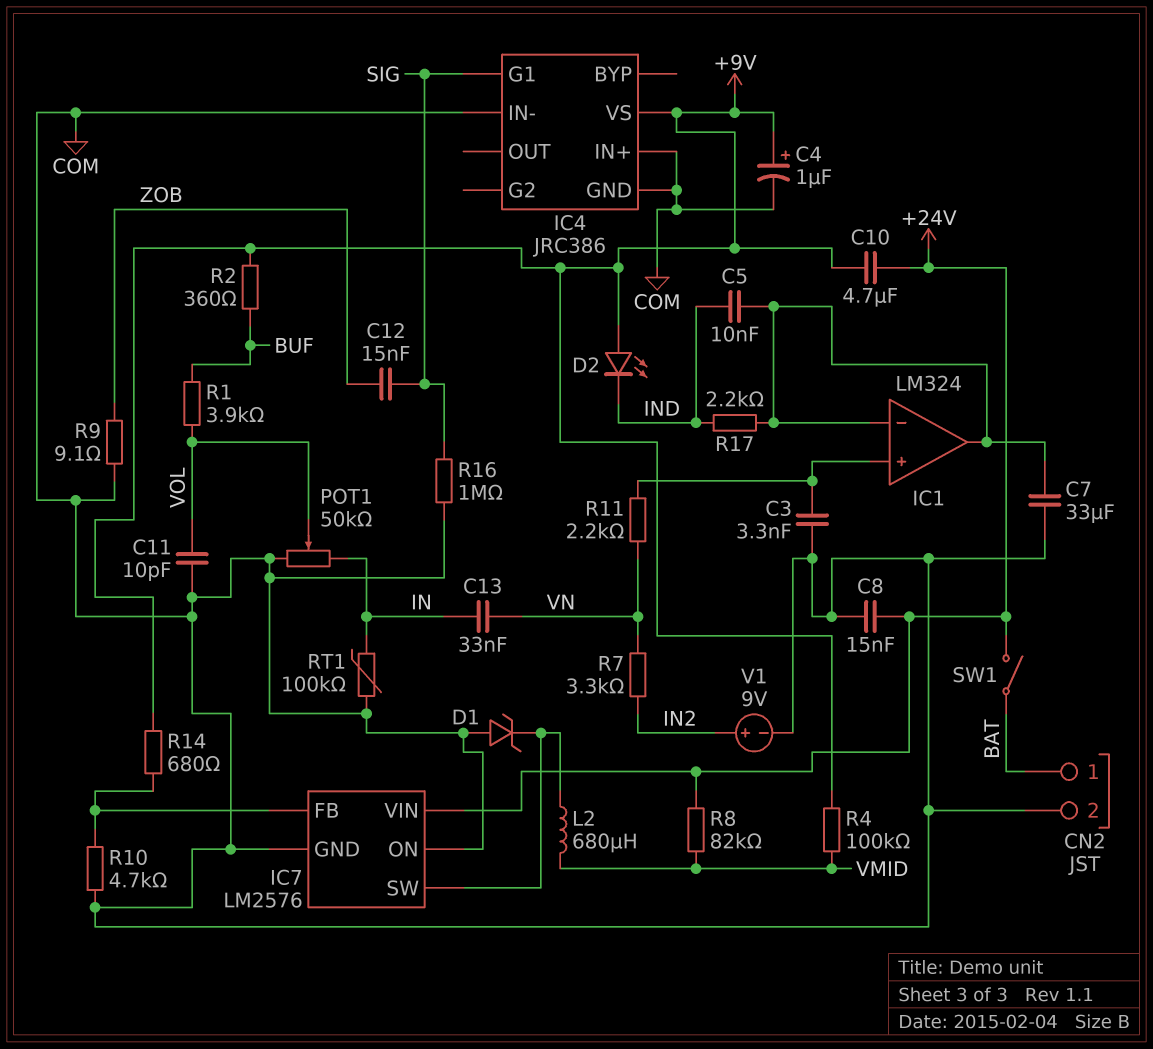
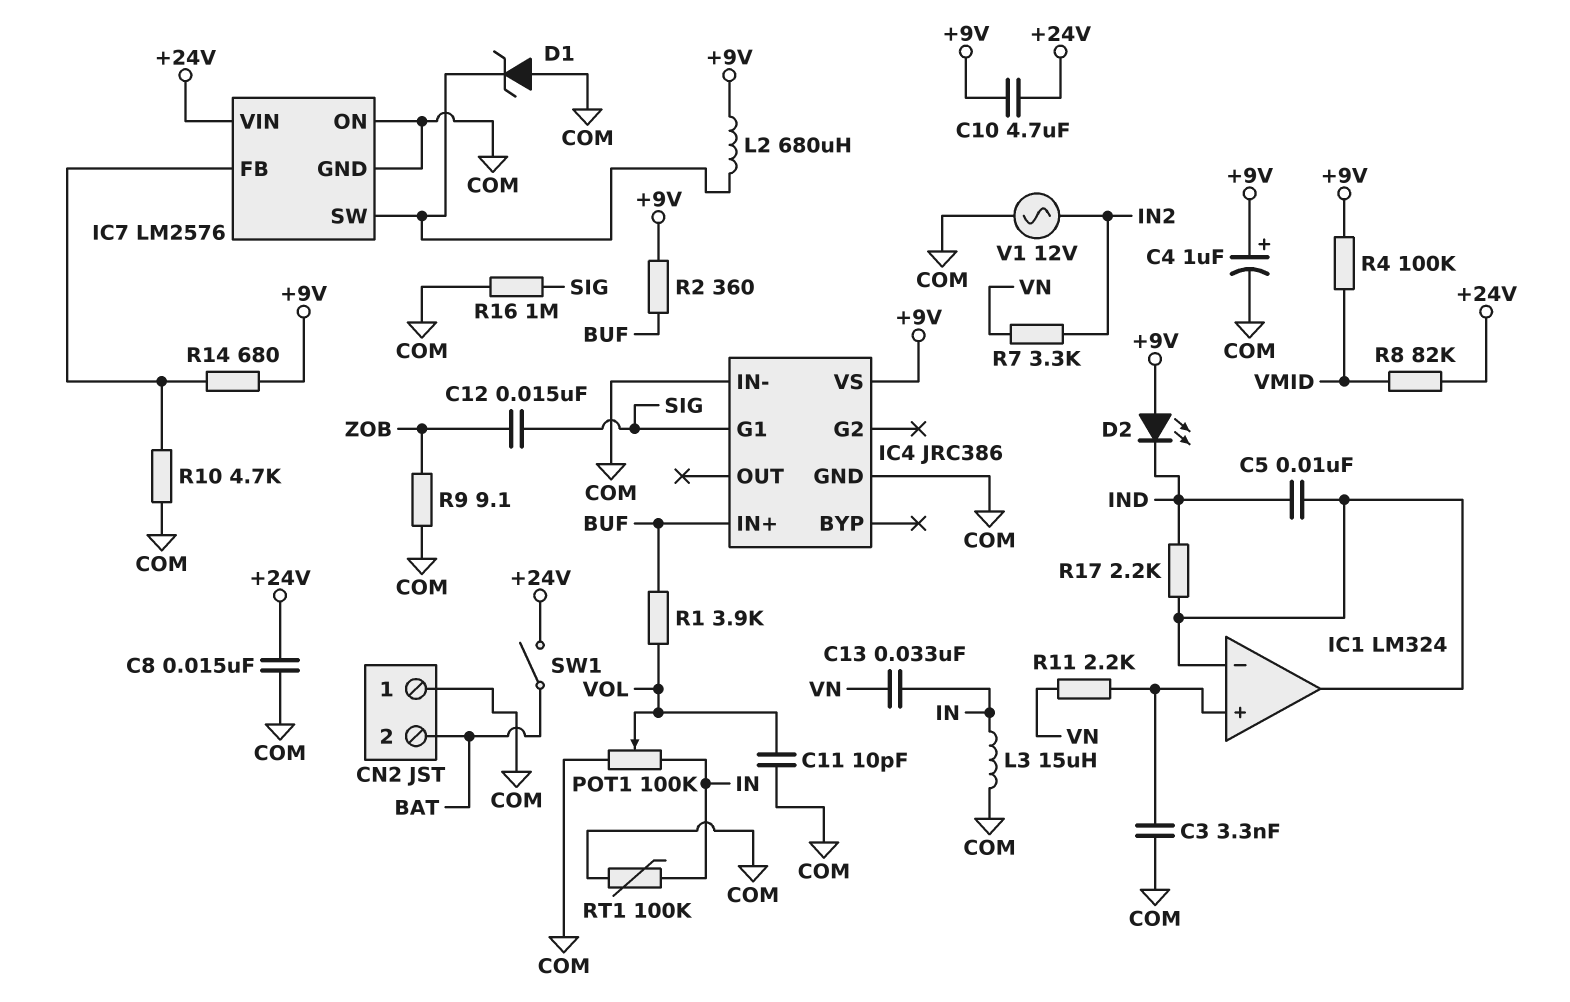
C7: 33uF (COM, IC1/in-) -> none
CN2 pin 1: BAT -> COM
CN2 pin 2: COM -> BAT
IC4 pin IN+: COM -> BUF
L2: 680uH (IC7/SW, VMID) -> 680uH (+9V, IC7/SW)
L3: none -> 15uH (COM, IN)
POT1: 50k (COM, IN, wiper VOL) -> 100k (COM, IN, wiper VOL)
V1: 9V (plus IN2, minus COM) -> AC 12V (COM, IN2)

